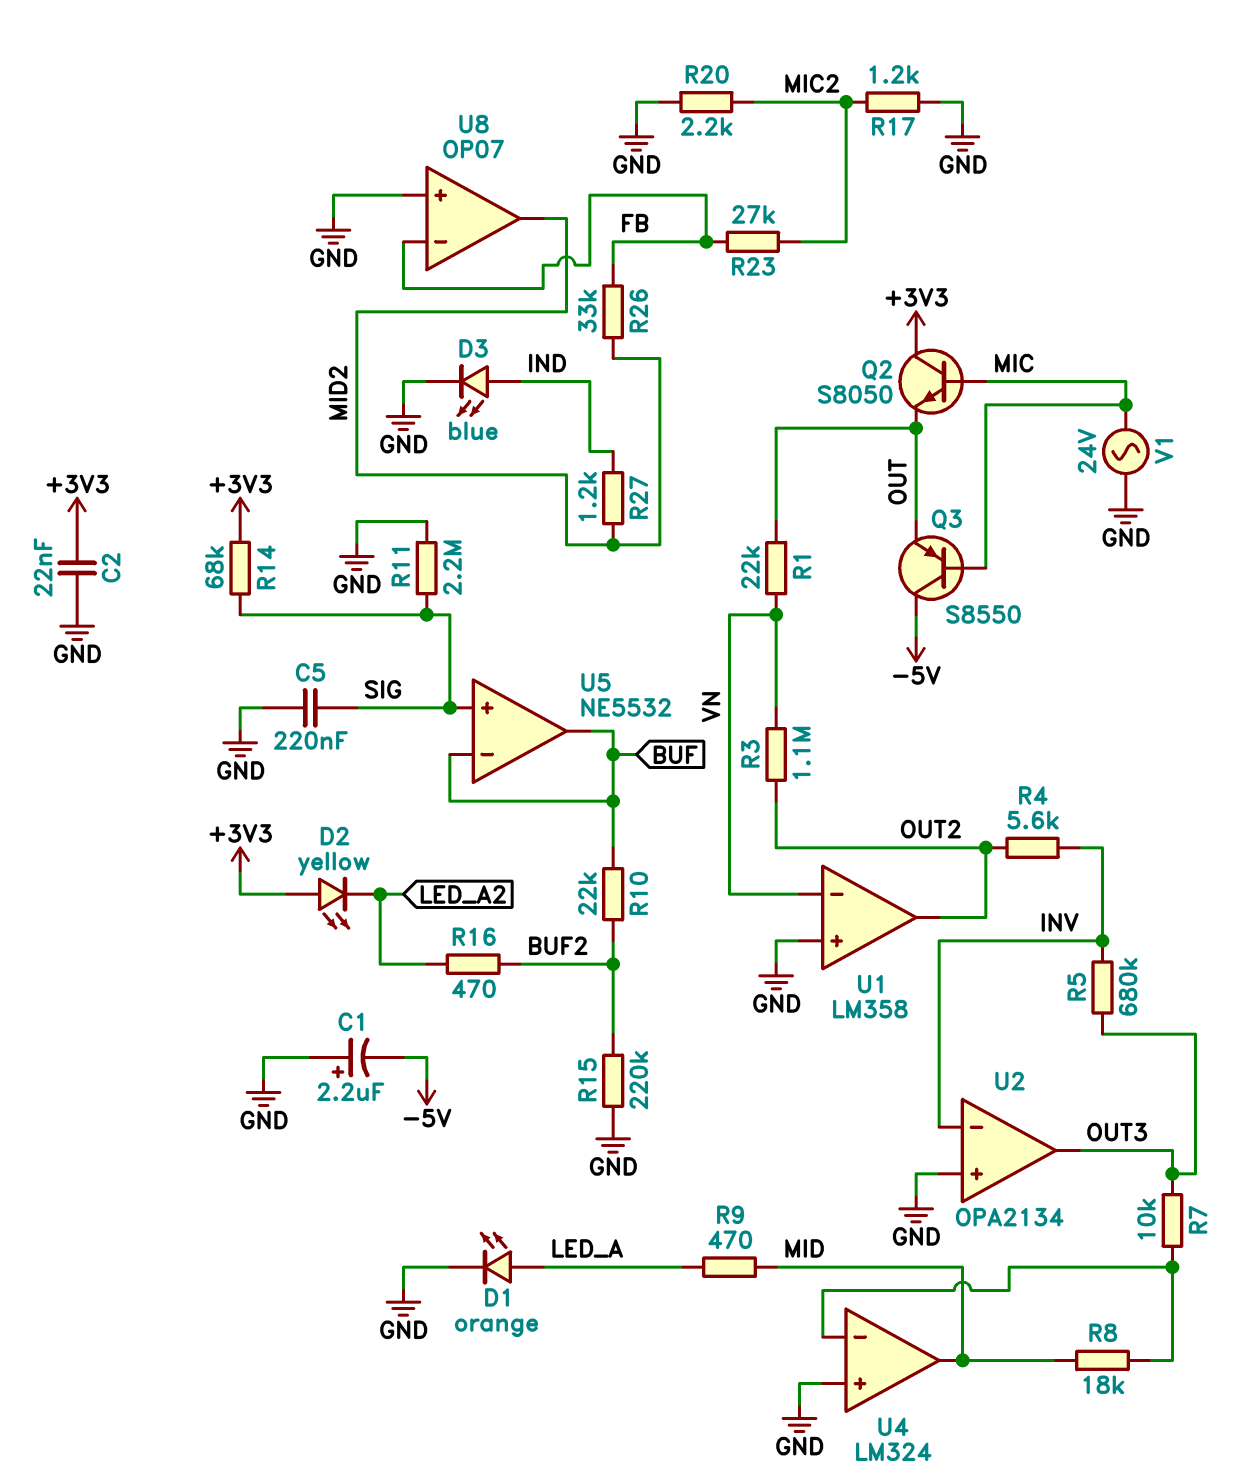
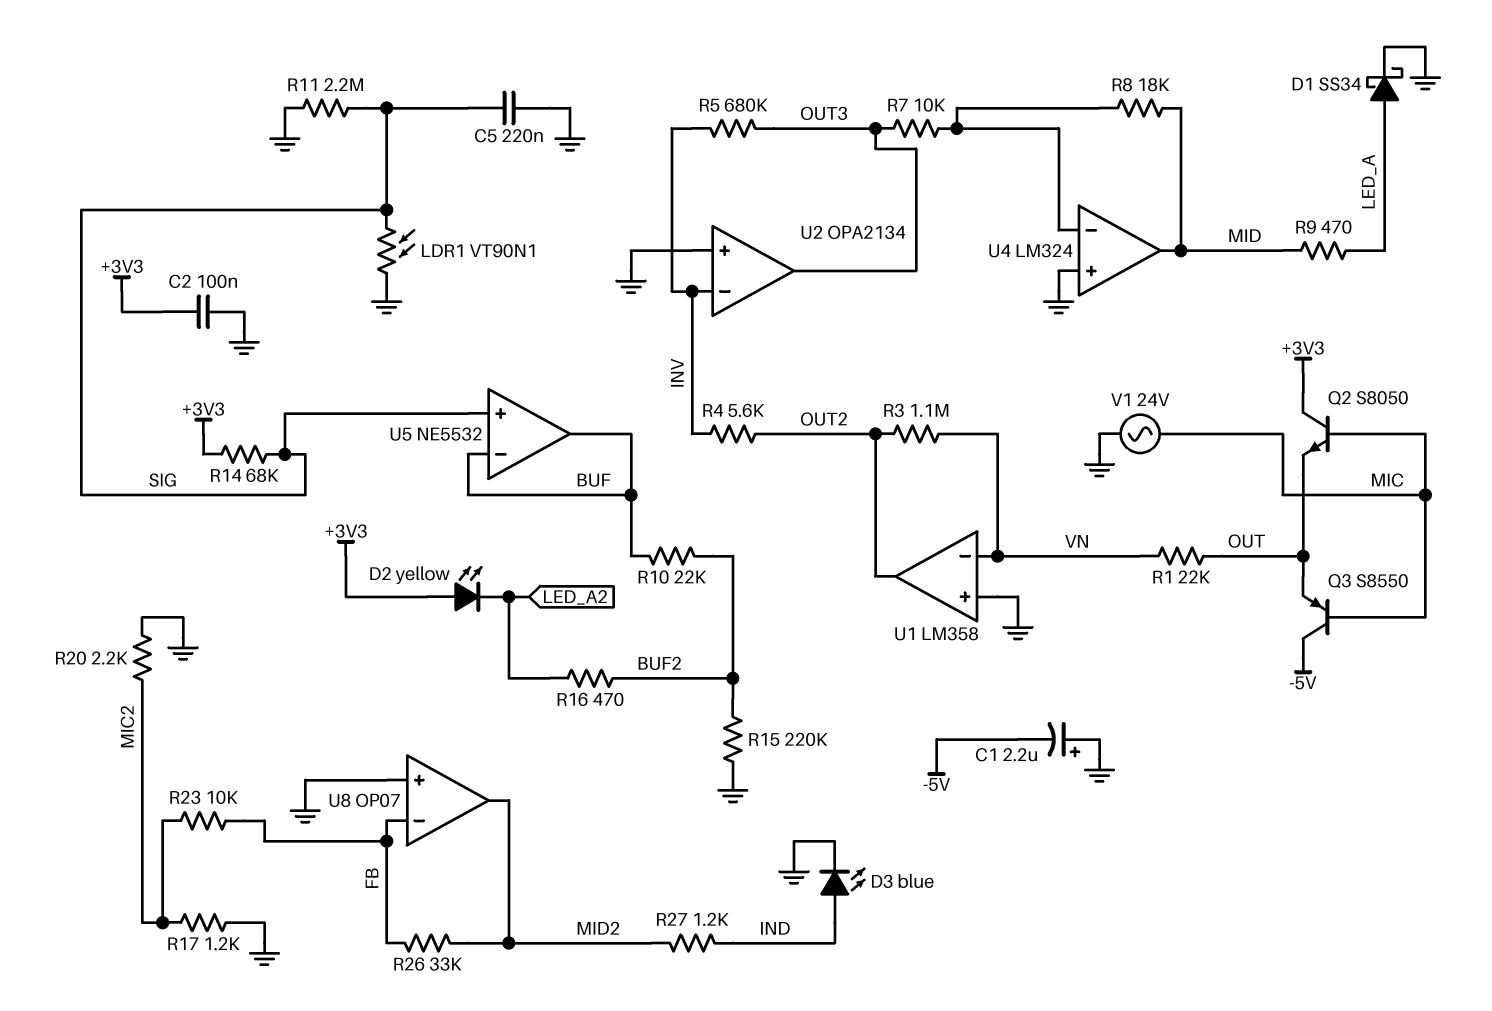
C2: 22nF (+3V3, GND) -> 100nF (+3V3, GND)
D1: LED orange (A LED_A, K GND) -> schottky SS34 (A LED_A, K GND)
LDR1: none -> VT90N1 (GND, SIG)
R23: 27k (FB, MIC2) -> 10k (FB, MIC2)

